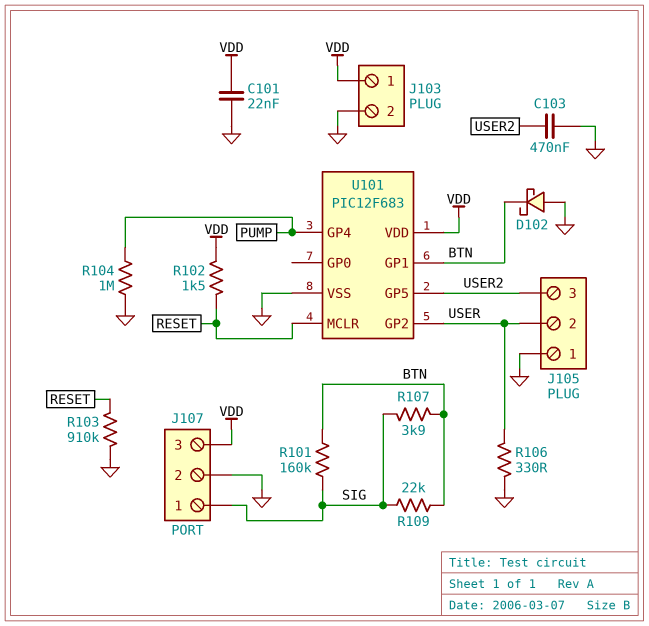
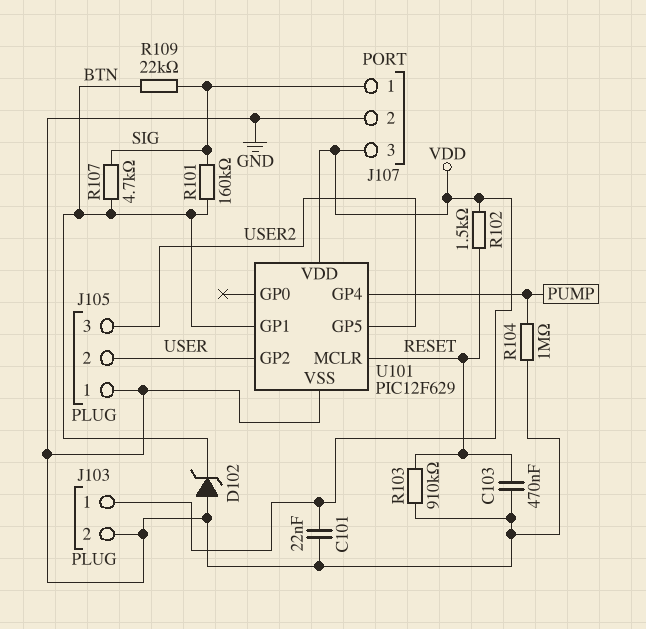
C103: 470nF (GND, USER2) -> 470nF (GND, RESET)
D102: schottky (A GND, K BTN) -> zener (A GND, K BTN)
R106: 330 (GND, USER) -> none
R107: 3.9k (BTN, SIG) -> 4.7k (BTN, SIG)
U101: PIC12F683 -> PIC12F629

